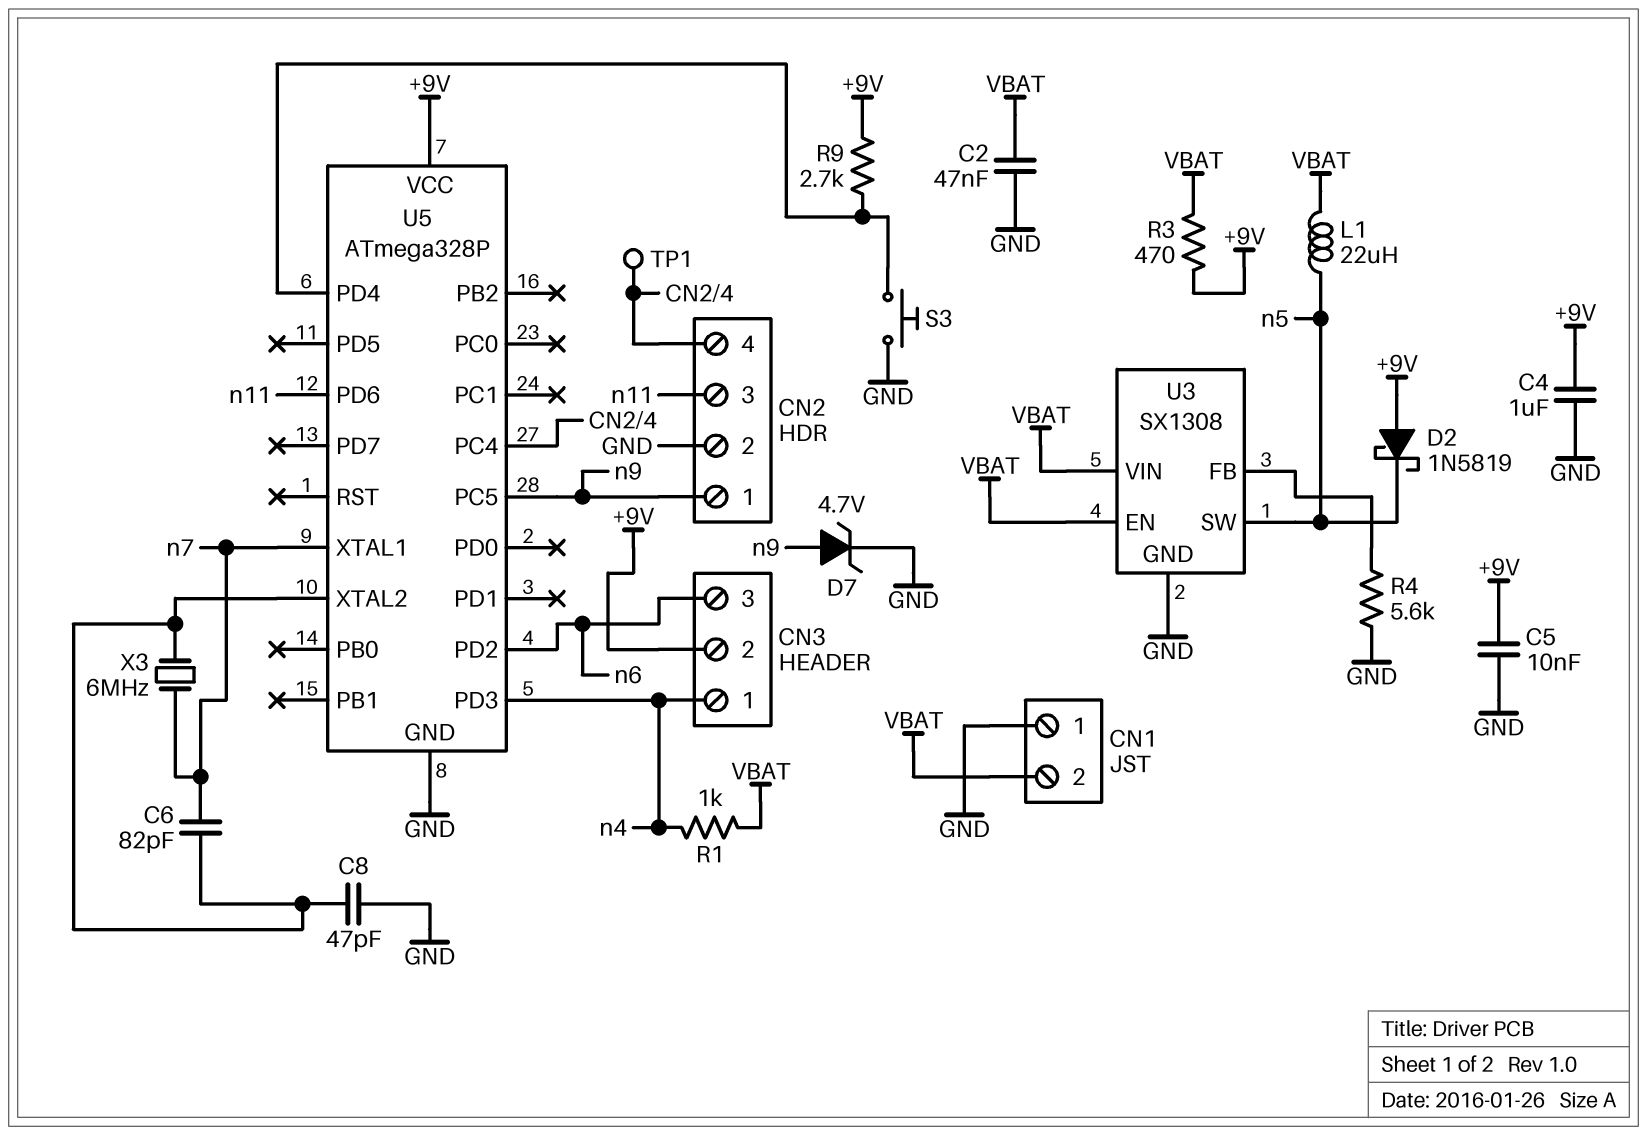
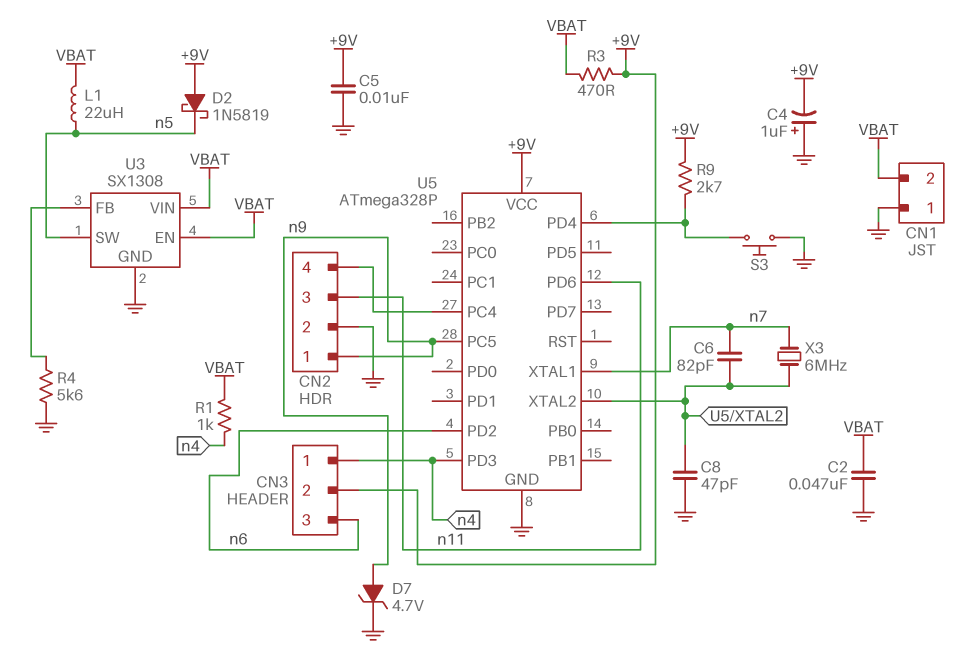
C4: 1uF (+9V, GND) -> 1uF (plus GND, minus +9V)
TP1: test point (CN2/4) -> none

